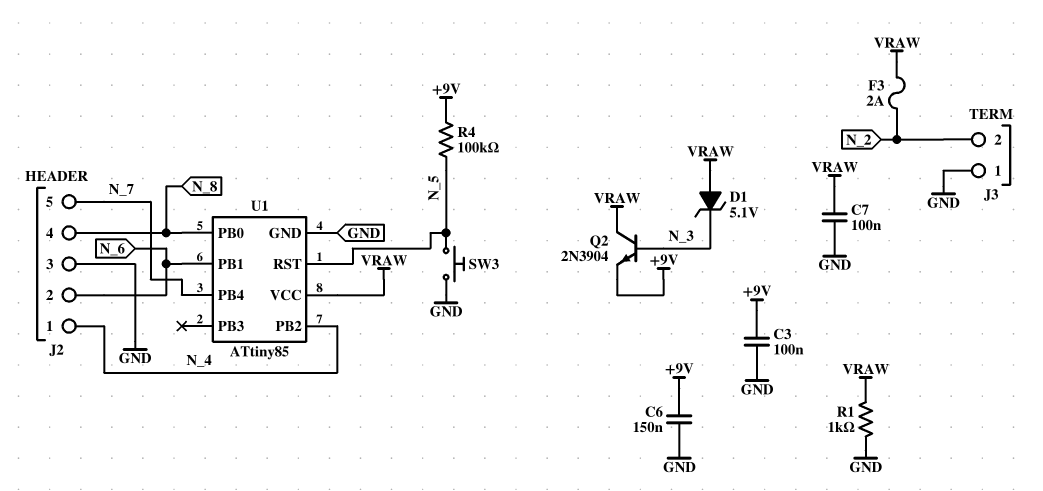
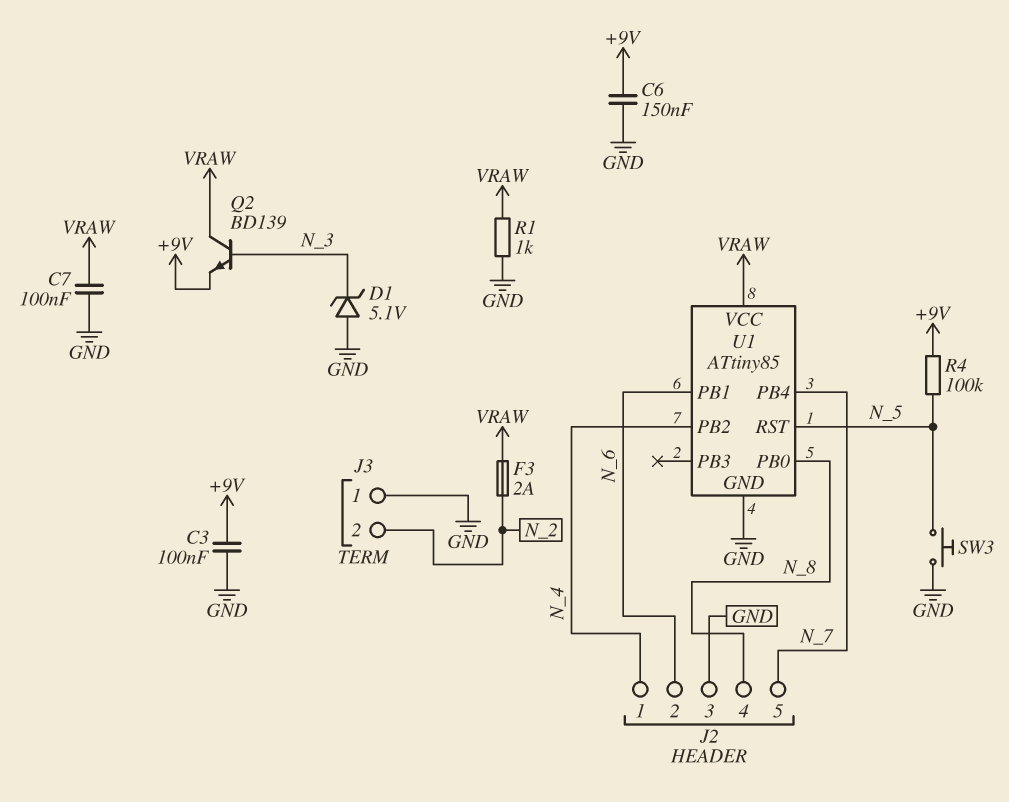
D1: zener 5.1V (A VRAW, K N_3) -> zener 5.1V (A GND, K N_3)
Q2: NPN 2N3904 (B N_3, C VRAW, E +9V) -> NPN BD139 (B N_3, C VRAW, E +9V)

